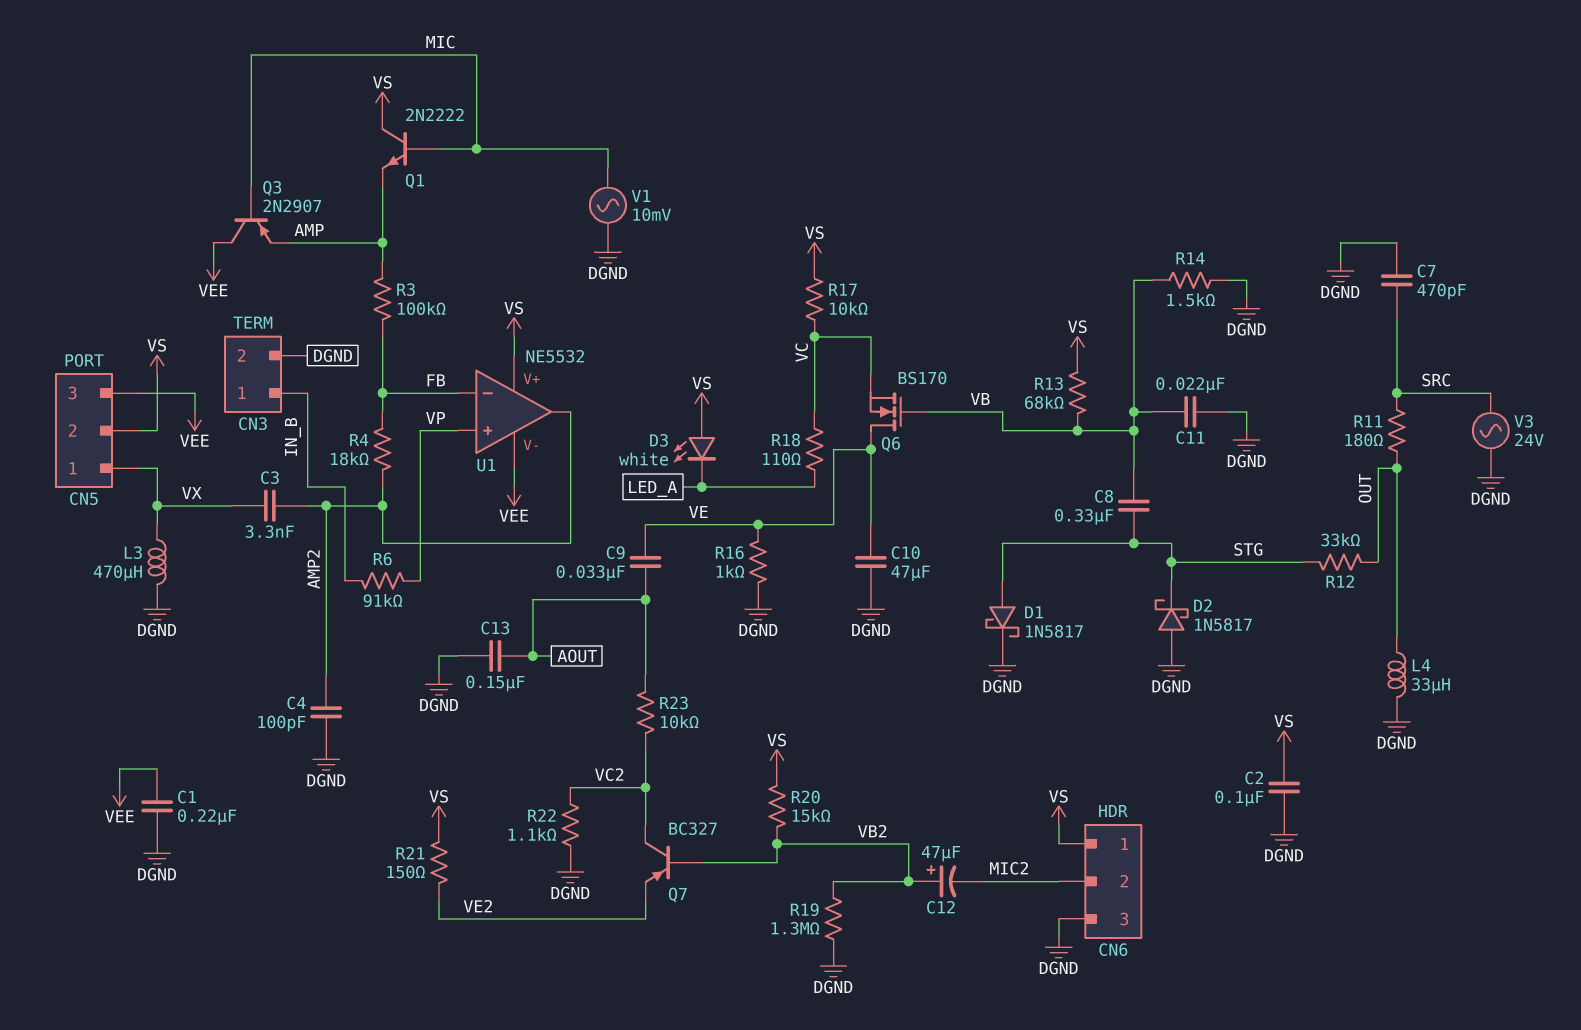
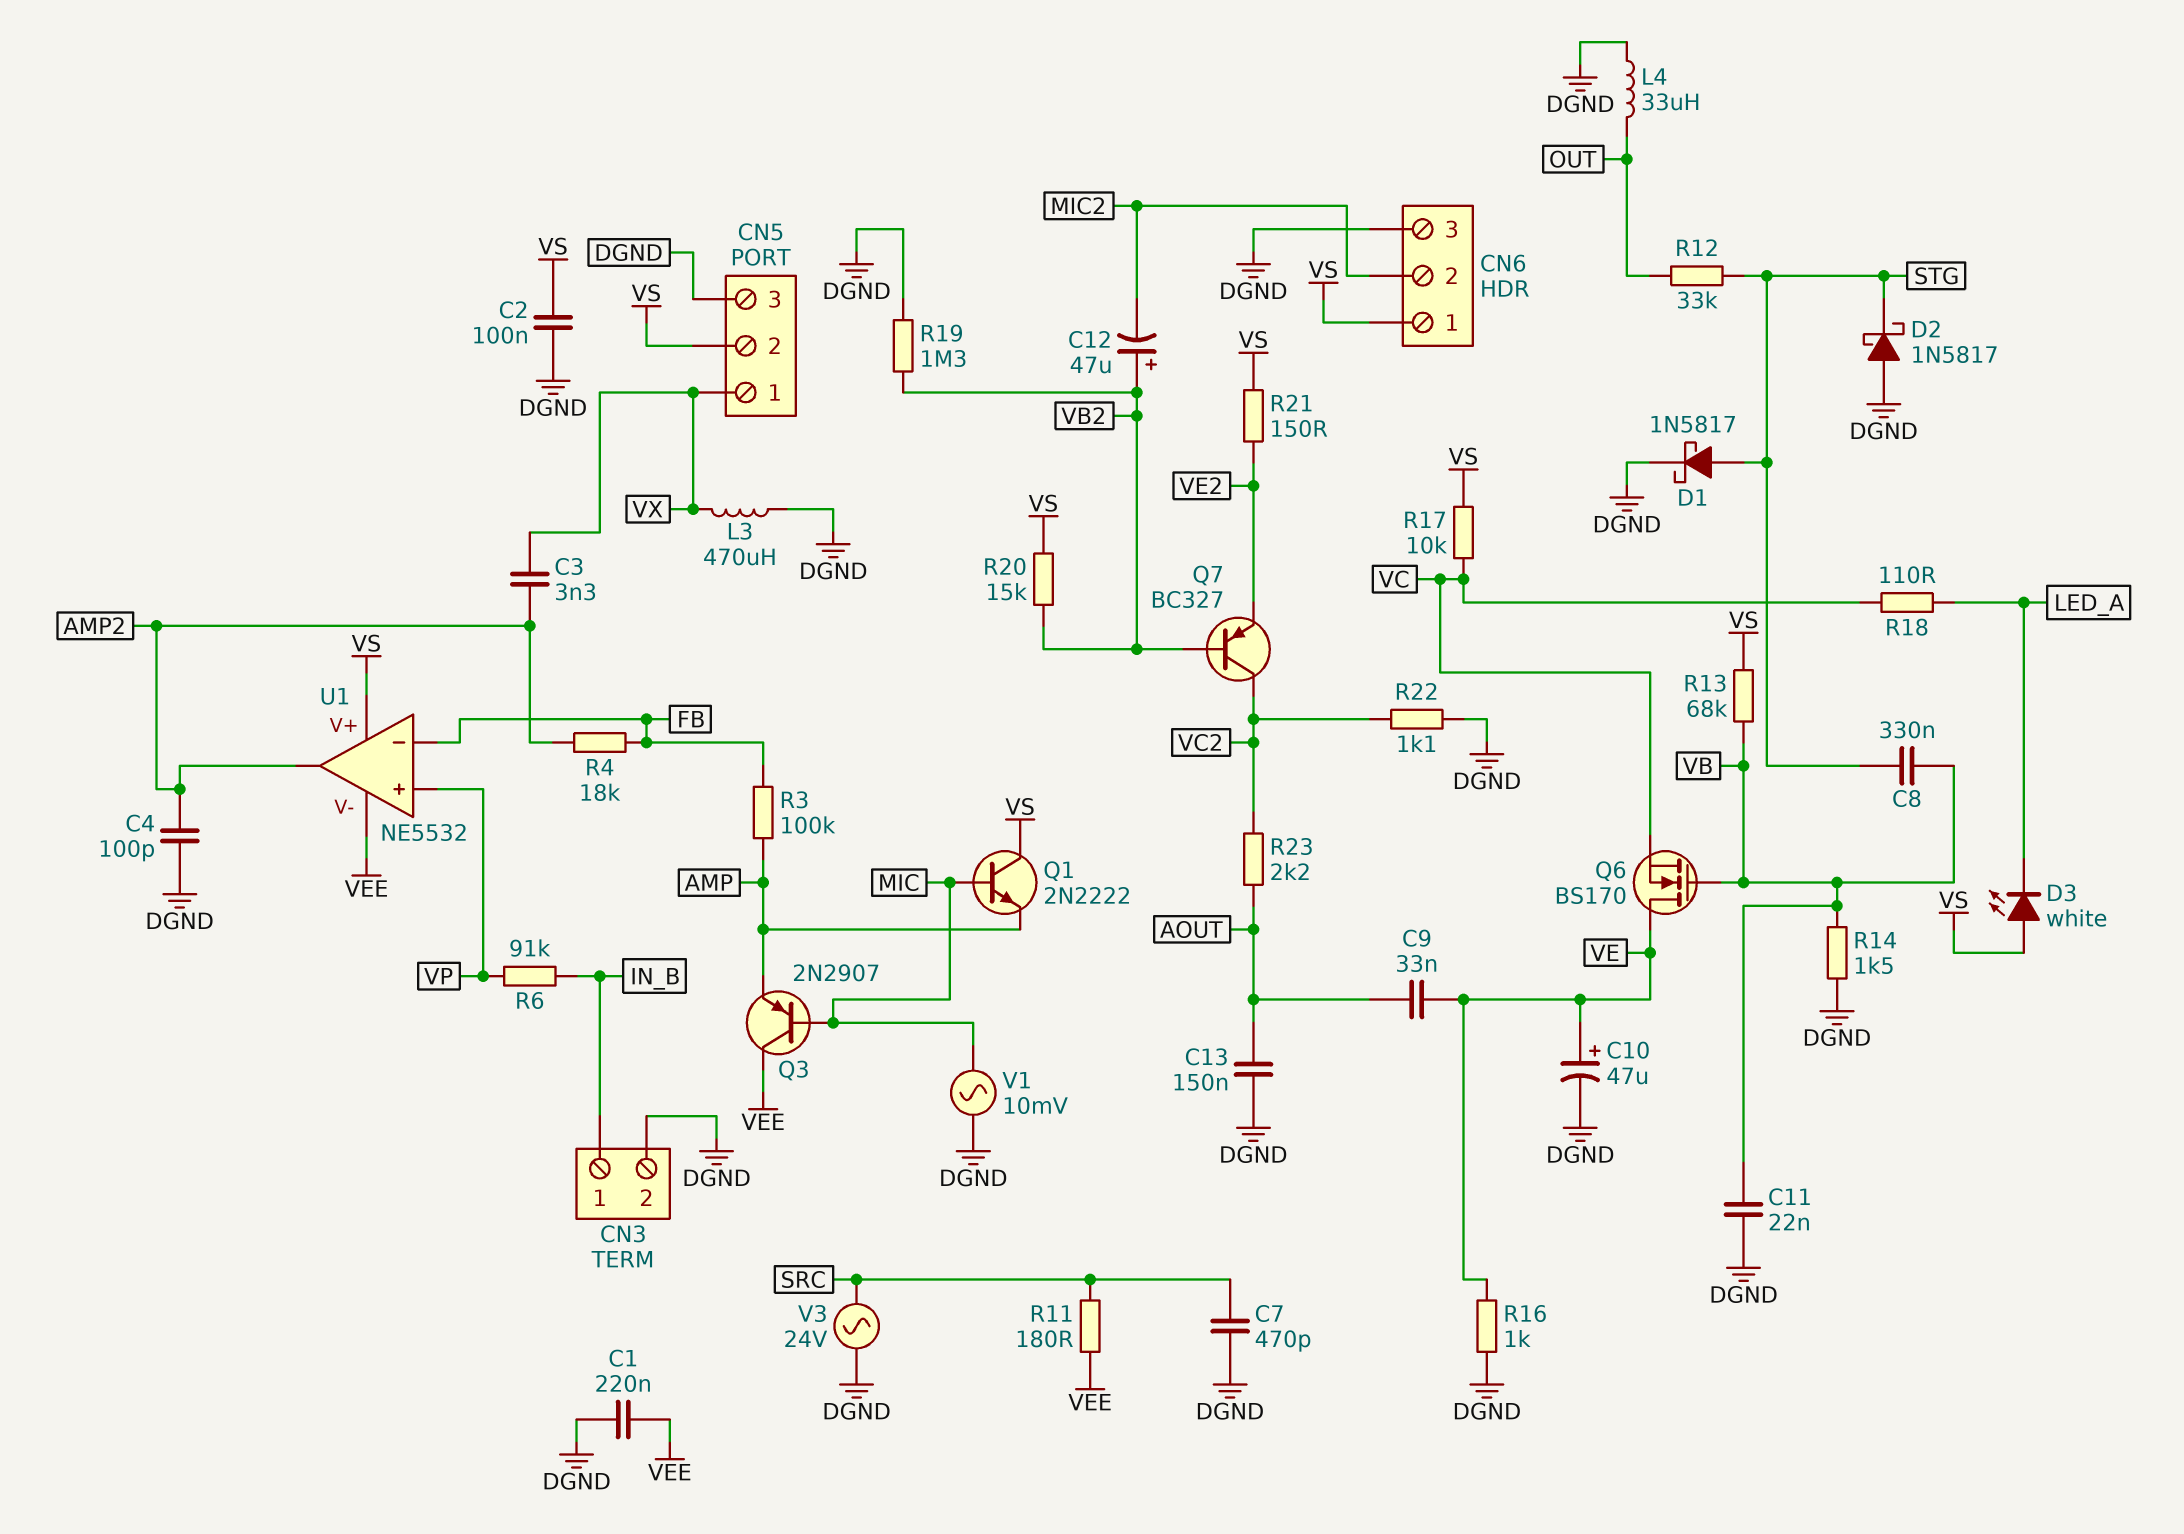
C10: 47uF (DGND, VE) -> 47uF (plus VE, minus DGND)
CN5 pin 3: VEE -> DGND
R11: 180 (OUT, SRC) -> 180 (SRC, VEE)
R23: 10k (AOUT, VC2) -> 2.2k (AOUT, VC2)

